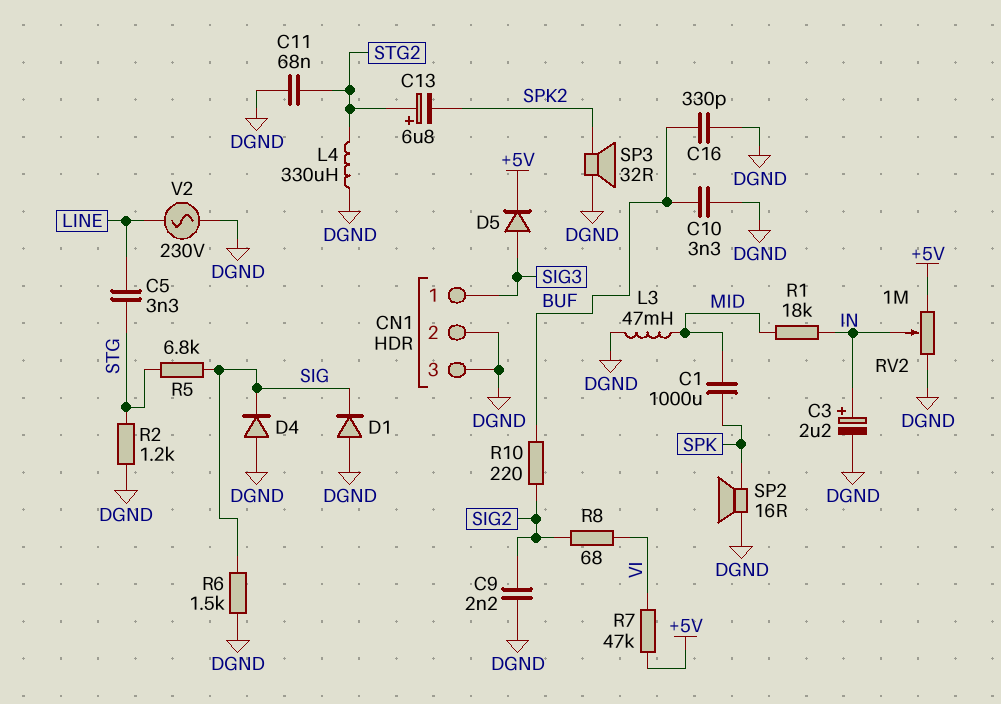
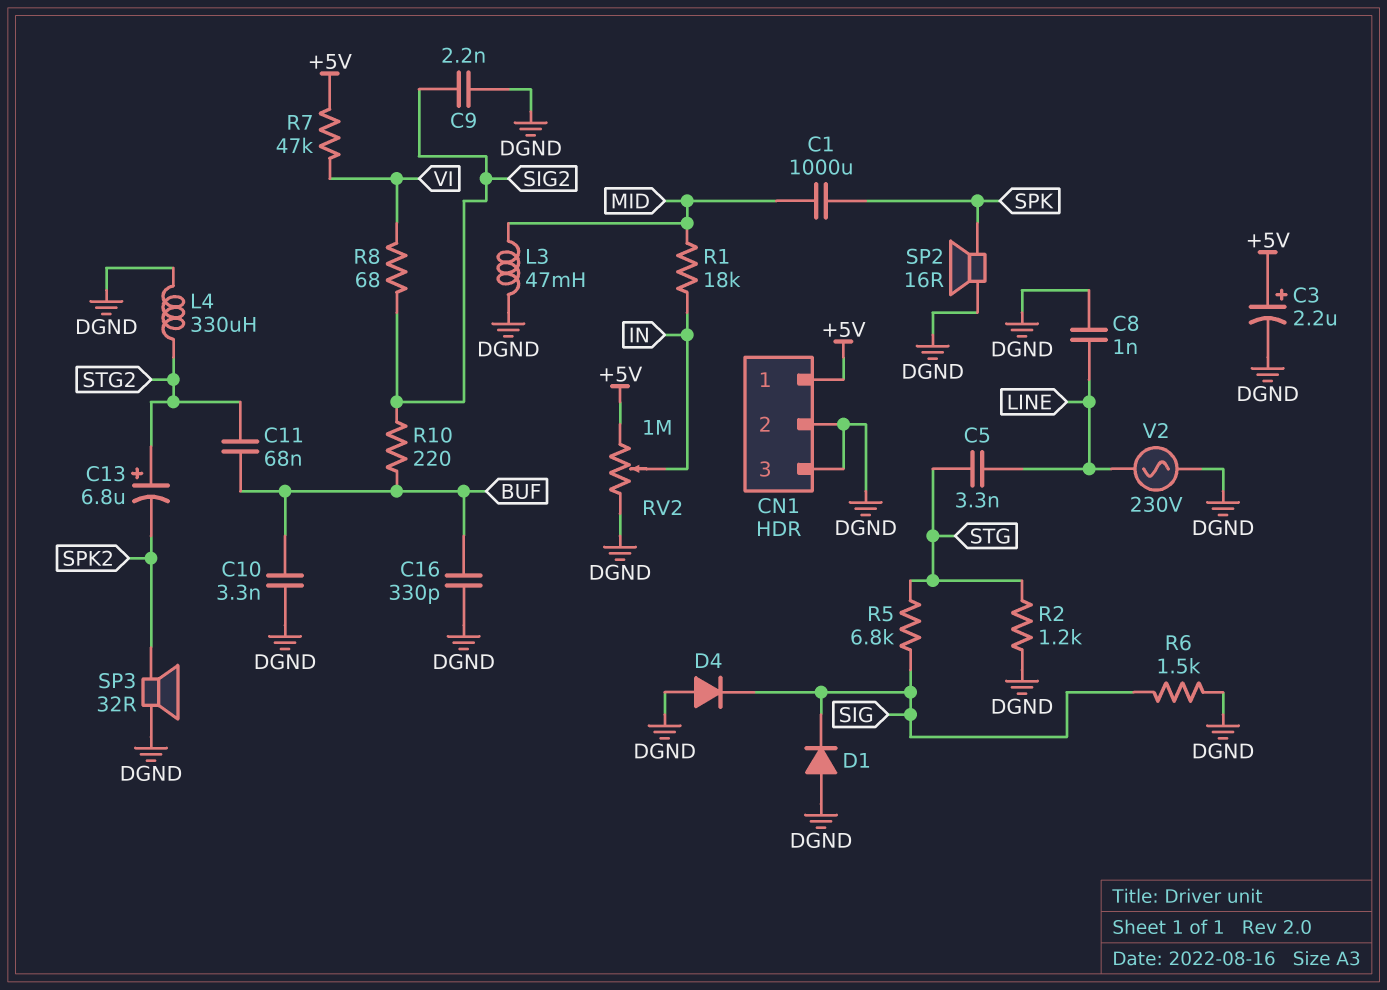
C3: 2.2uF (plus IN, minus DGND) -> 2.2uF (plus +5V, minus DGND)
C8: none -> 1nF (DGND, LINE)
C11: 68nF (DGND, STG2) -> 68nF (BUF, STG2)
CN1 pin 1: SIG3 -> +5V
D5: diode (A SIG3, K +5V) -> none

